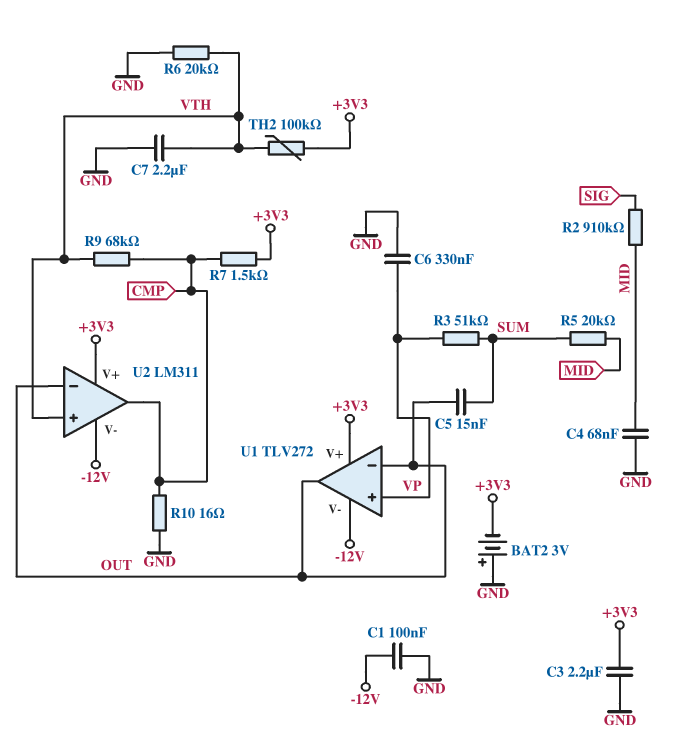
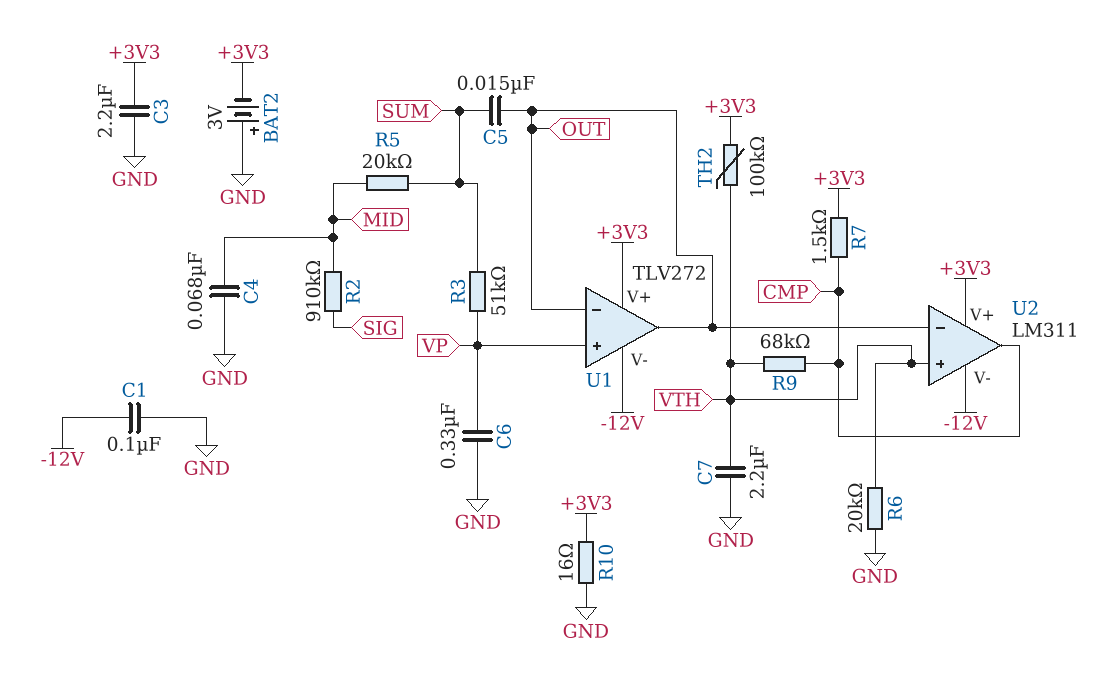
R10: 16 (CMP, GND) -> 16 (+3V3, GND)

